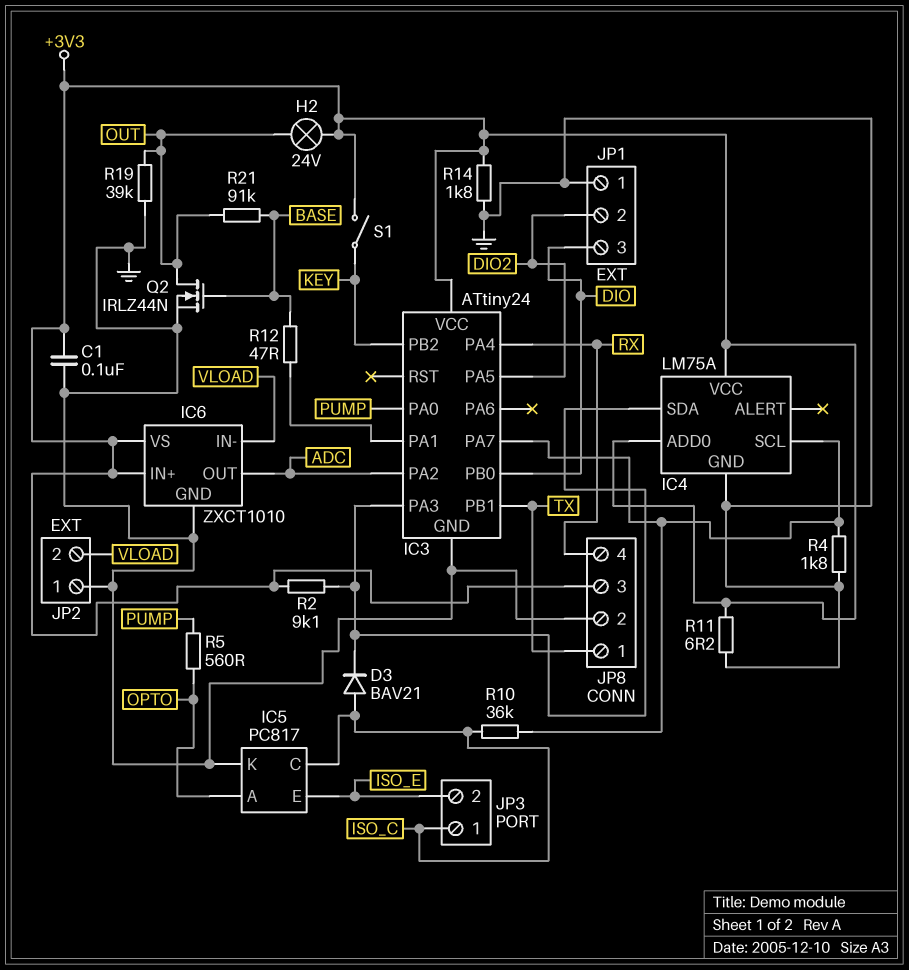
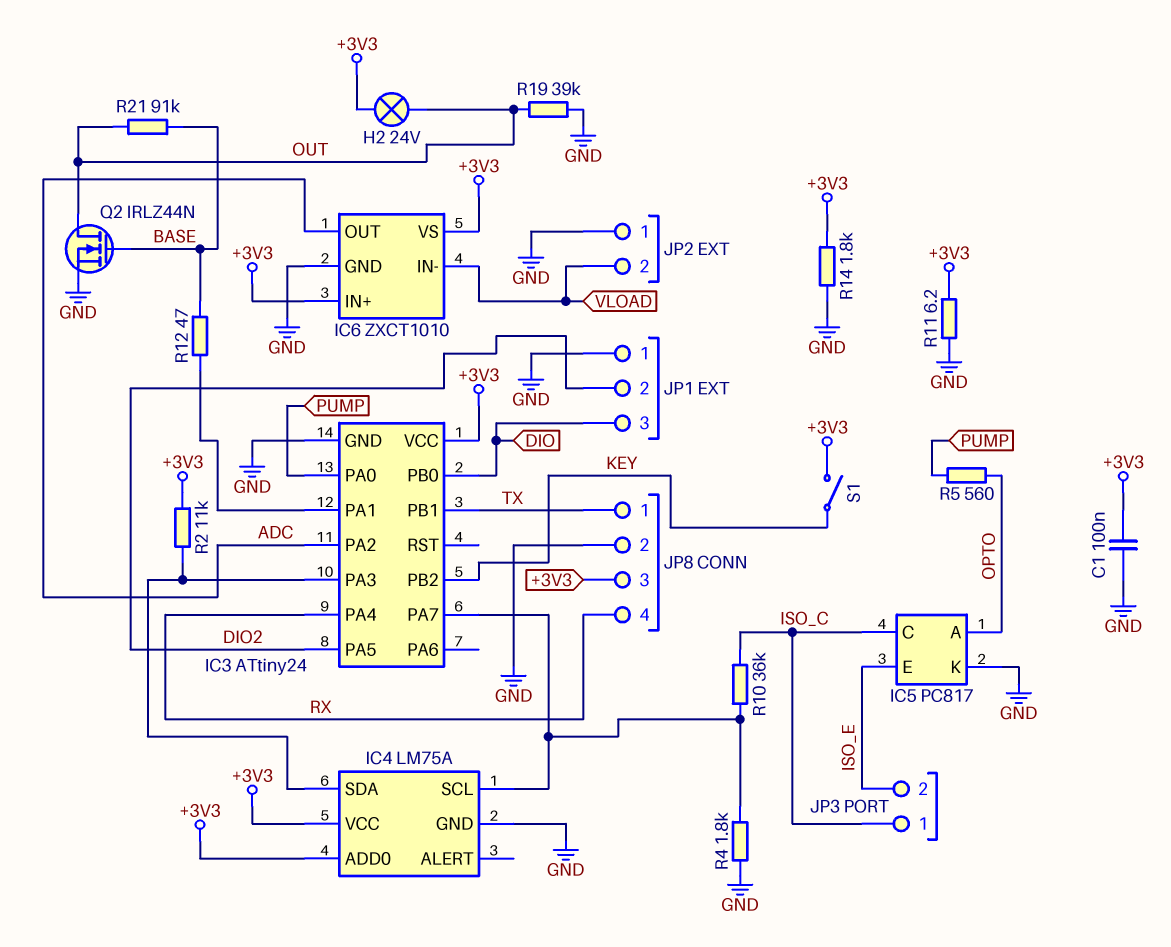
D3: diode BAV21 (A ISO_C, K IC3/PA3) -> none
R2: 9.1k (+3V3, IC3/PA3) -> 11k (+3V3, IC3/PA3)

